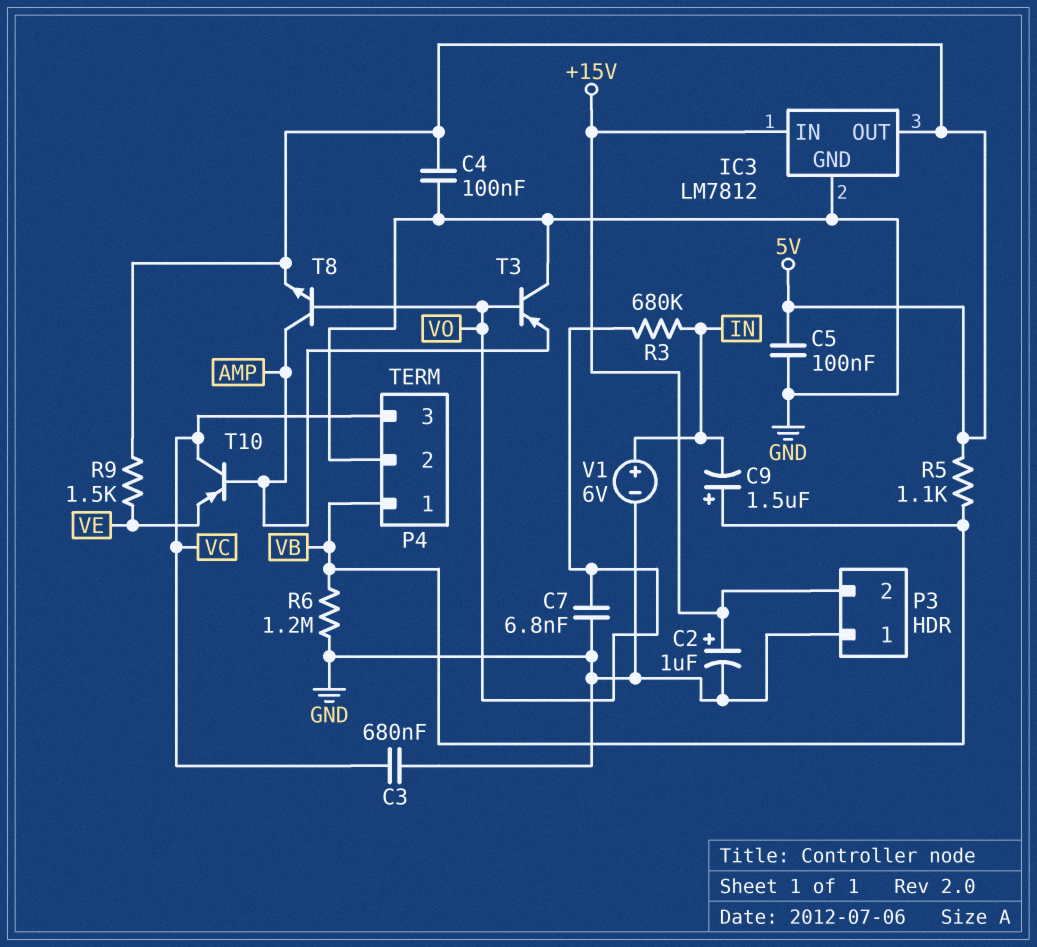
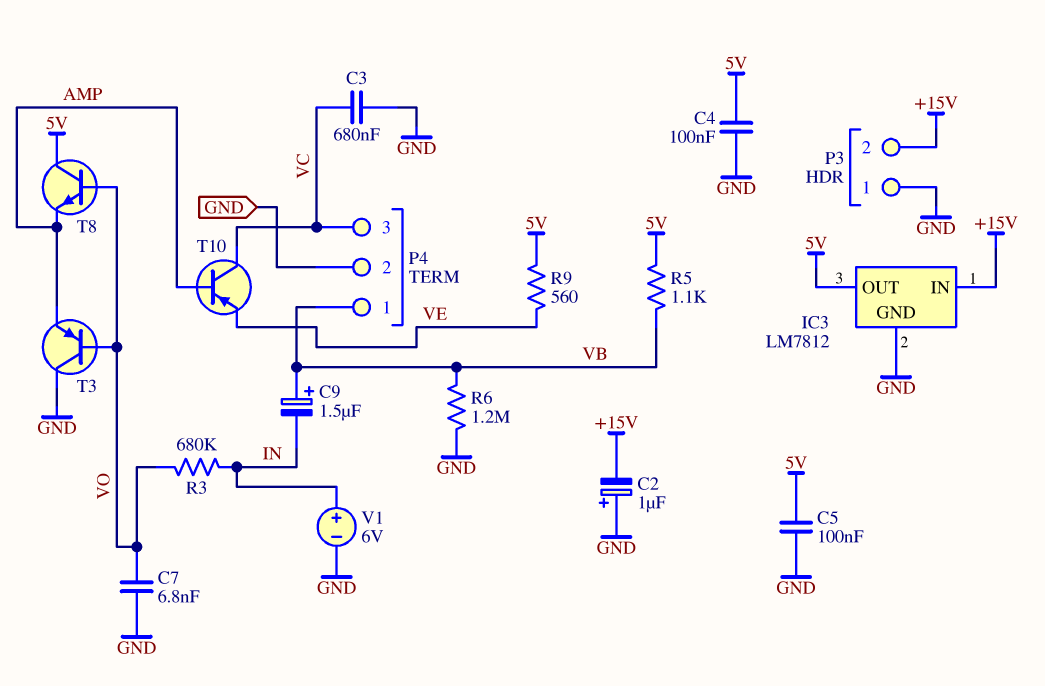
C2: 1uF (plus +15V, minus GND) -> 1uF (plus GND, minus +15V)
R9: 1.5k (5V, VE) -> 560 (5V, VE)
T8: NPN (B VO, C AMP, E 5V) -> NPN (B VO, C 5V, E AMP)

